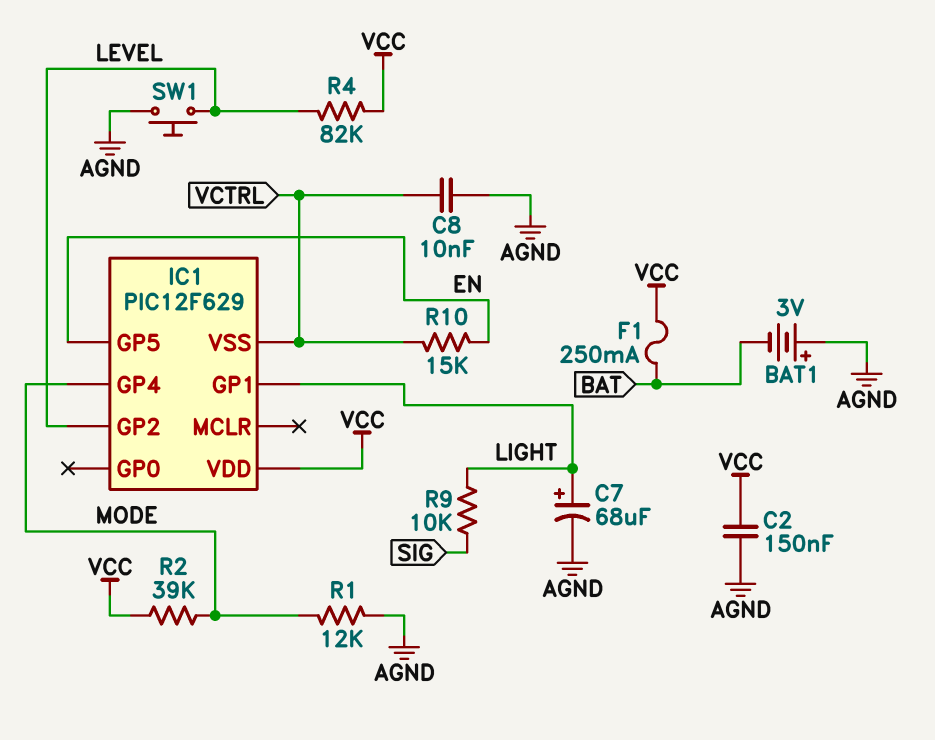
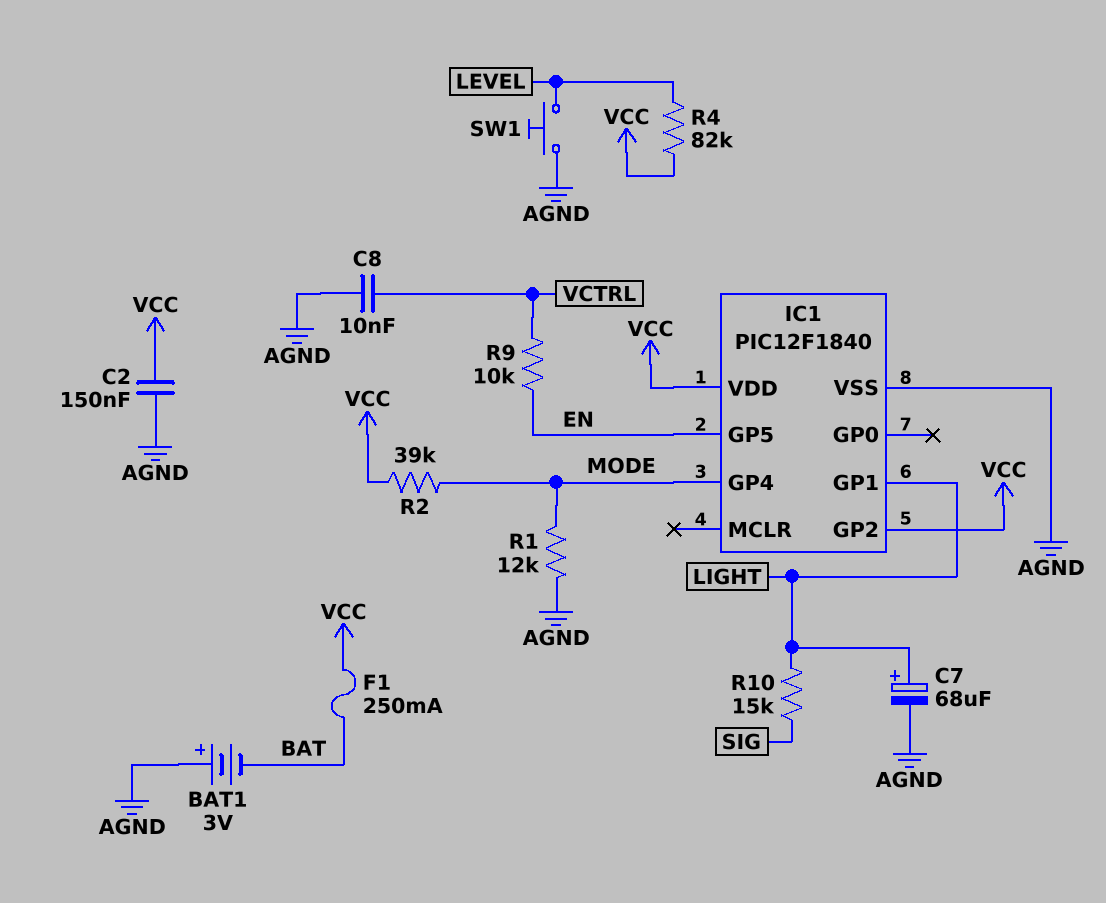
IC1: PIC12F629 -> PIC12F1840
IC1 pin GP2: LEVEL -> VCC
IC1 pin VSS: VCTRL -> AGND
R9: 10k (LIGHT, SIG) -> 10k (EN, VCTRL)
R10: 15k (EN, VCTRL) -> 15k (LIGHT, SIG)

